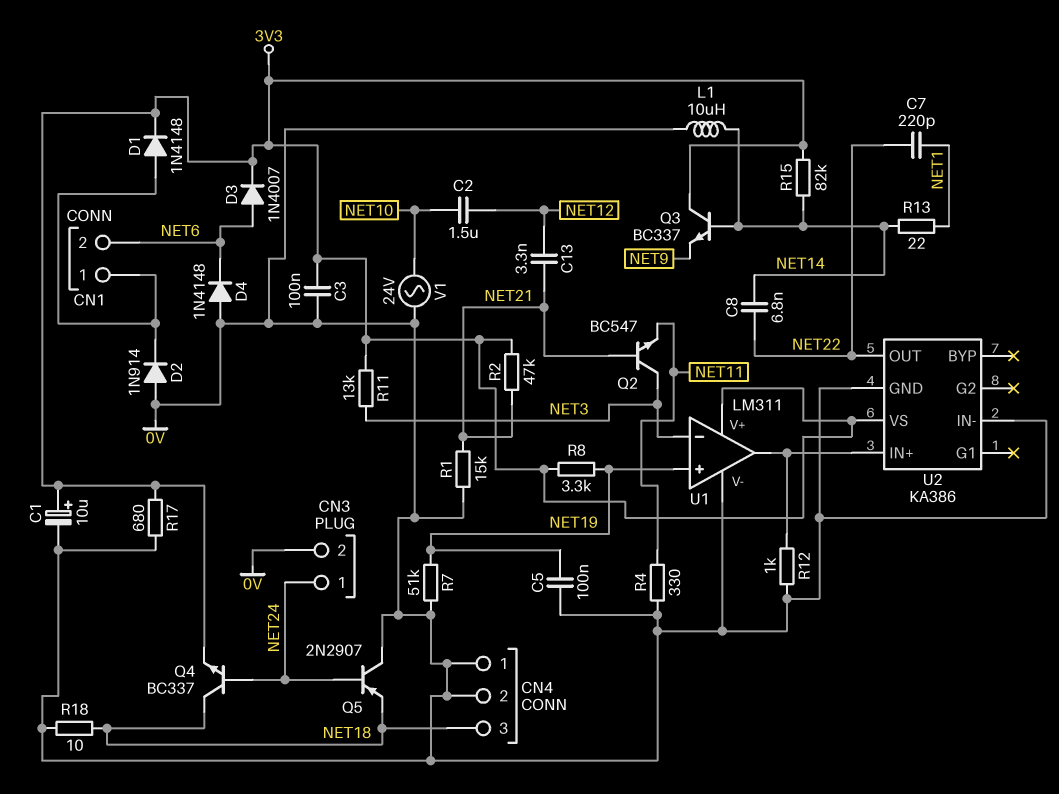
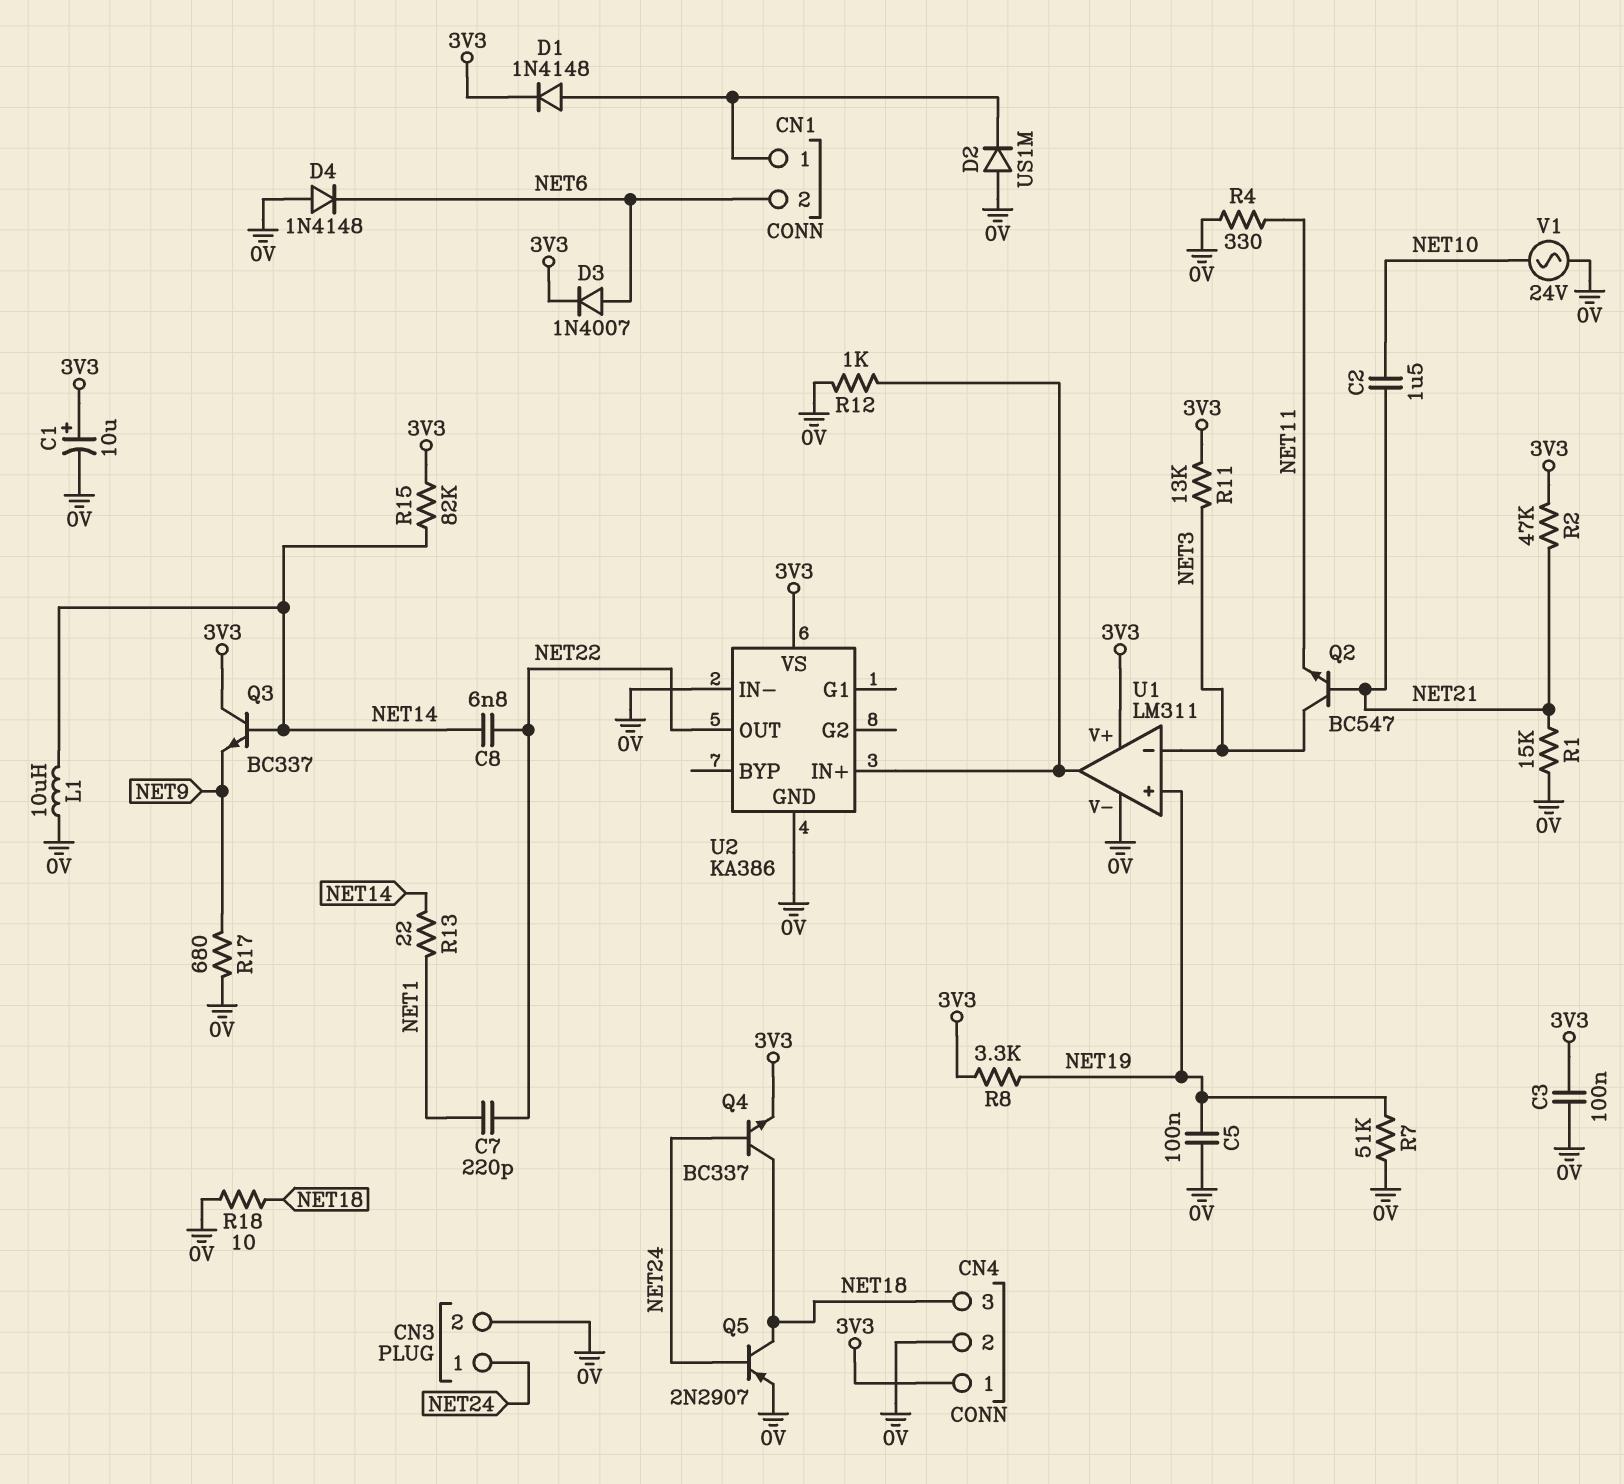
C2: 1.5uF (NET10, NET12) -> 1.5uF (NET10, NET21)
C13: 3.3nF (NET12, NET21) -> none
CN4 pin 1: 0V -> 3V3
D2: diode 1N914 (A 0V, K CN1/1) -> diode US1M (A 0V, K CN1/1)
Q5: PNP 2N2907 (B NET24, C 0V, E NET18) -> PNP 2N2907 (B NET24, C NET18, E 0V)
R17: 680 (0V, 3V3) -> 680 (0V, NET9)

